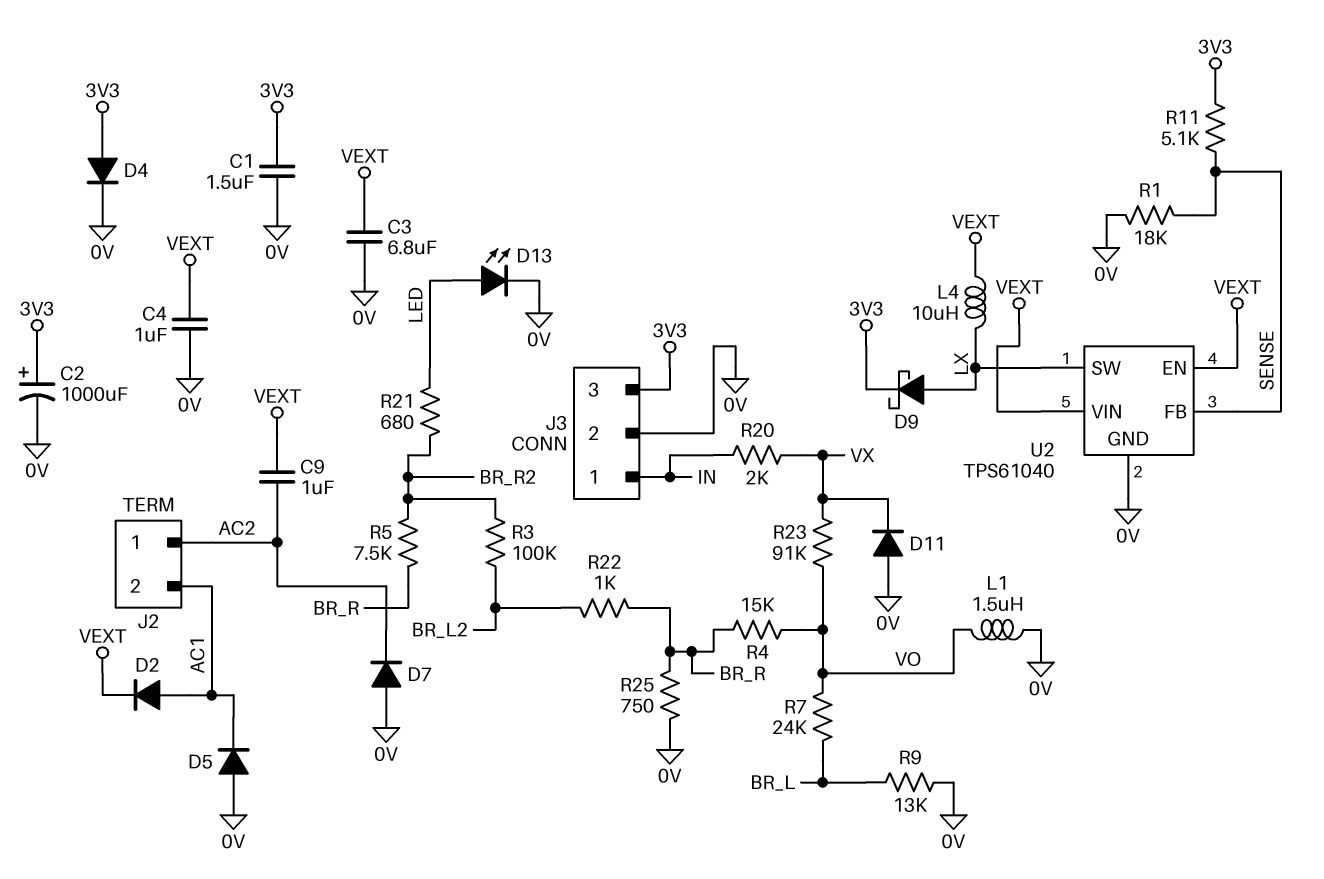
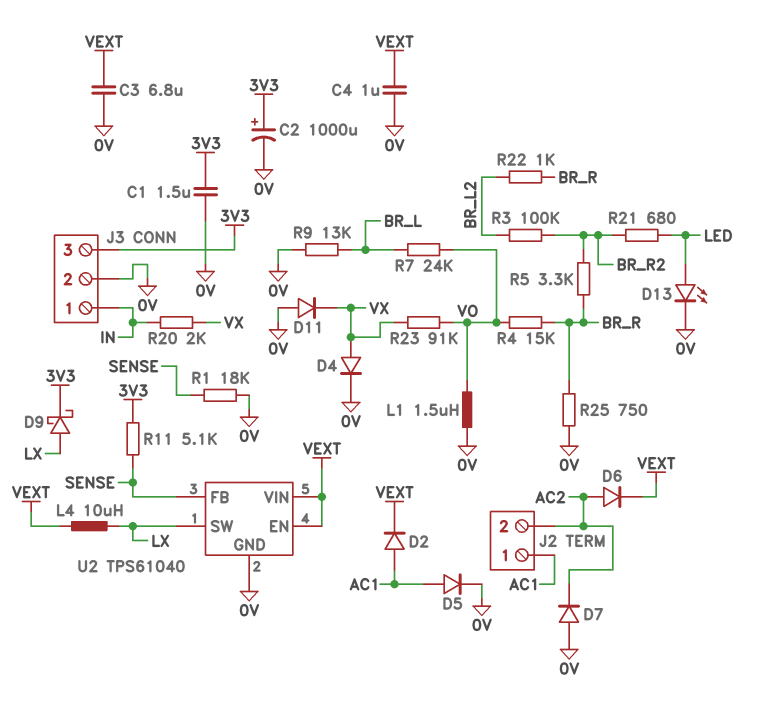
C9: 1uF (AC2, VEXT) -> none
D4: diode (A 3V3, K 0V) -> diode (A VX, K 0V)
D5: diode (A 0V, K AC1) -> diode (A AC1, K 0V)
D6: none -> diode (A AC2, K VEXT)
J2 pin 1: AC2 -> AC1
J2 pin 2: AC1 -> AC2
R5: 7.5k (BR_R, BR_R2) -> 3.3k (BR_R, BR_R2)

